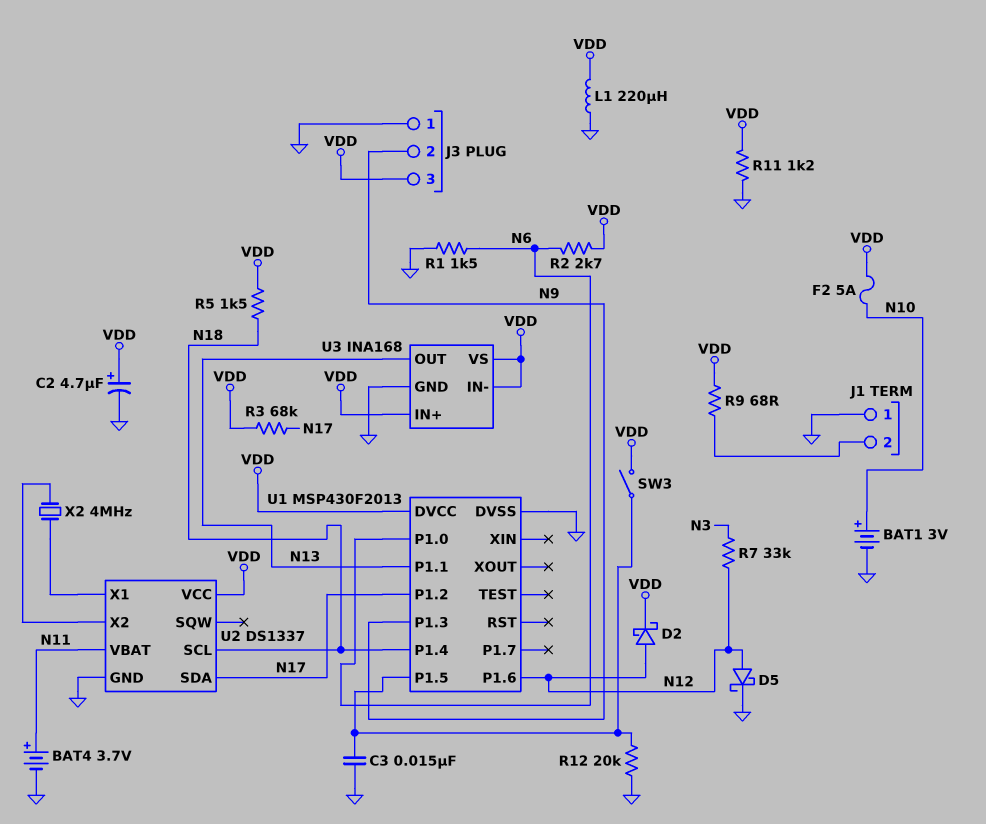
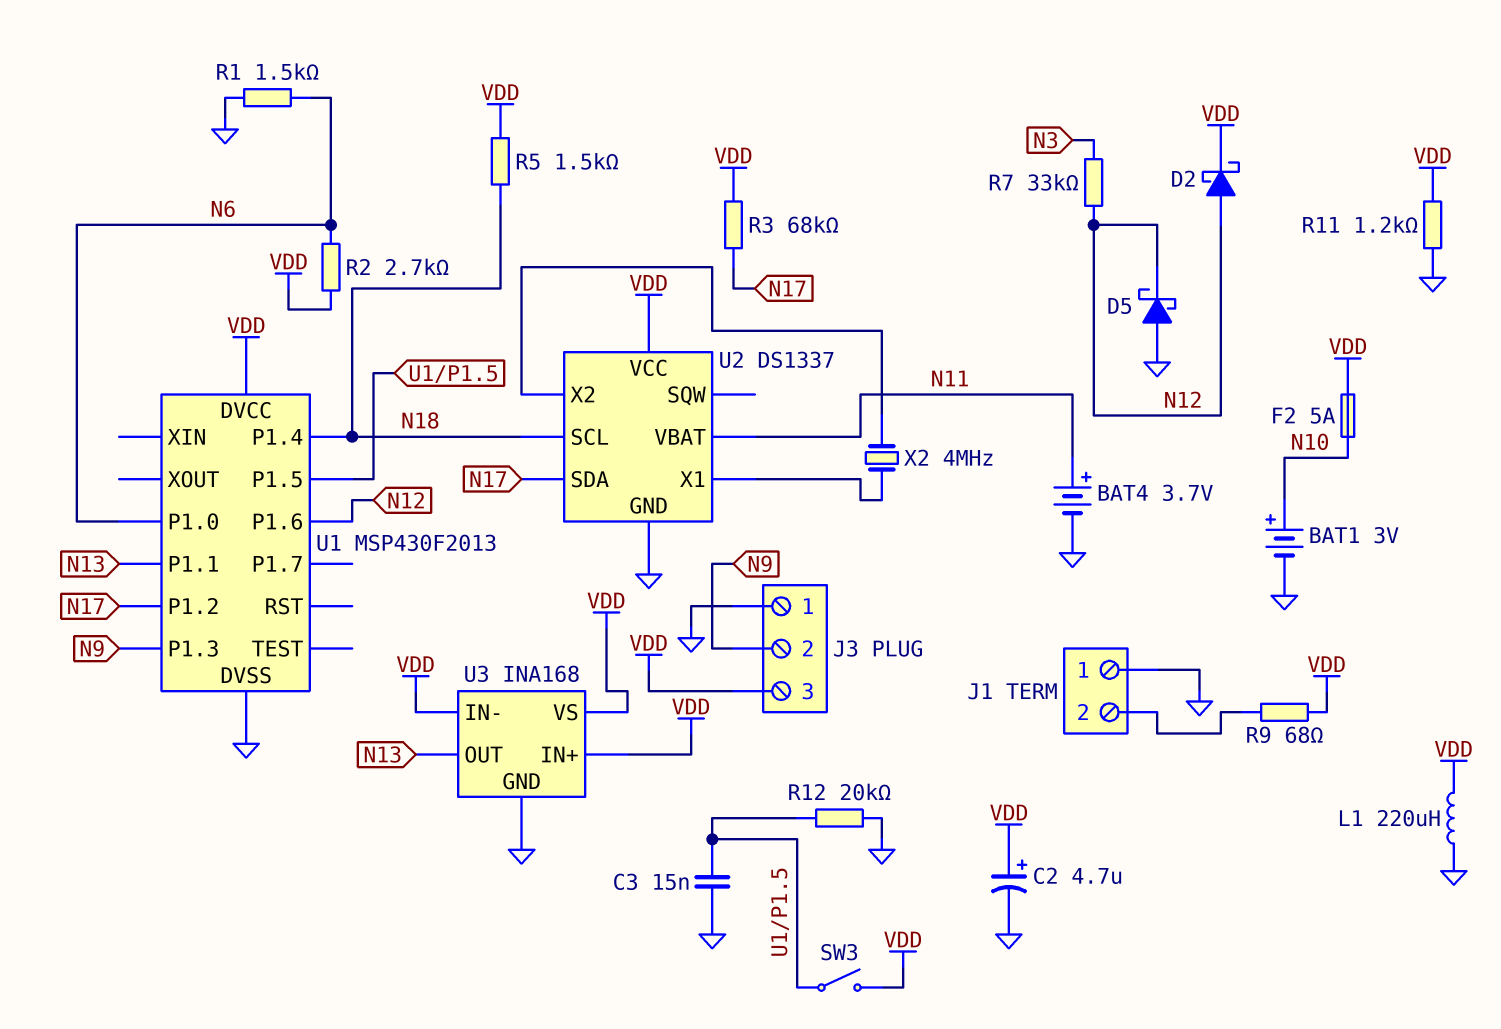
D5: schottky (A N12, K GND) -> schottky (A GND, K N12)

